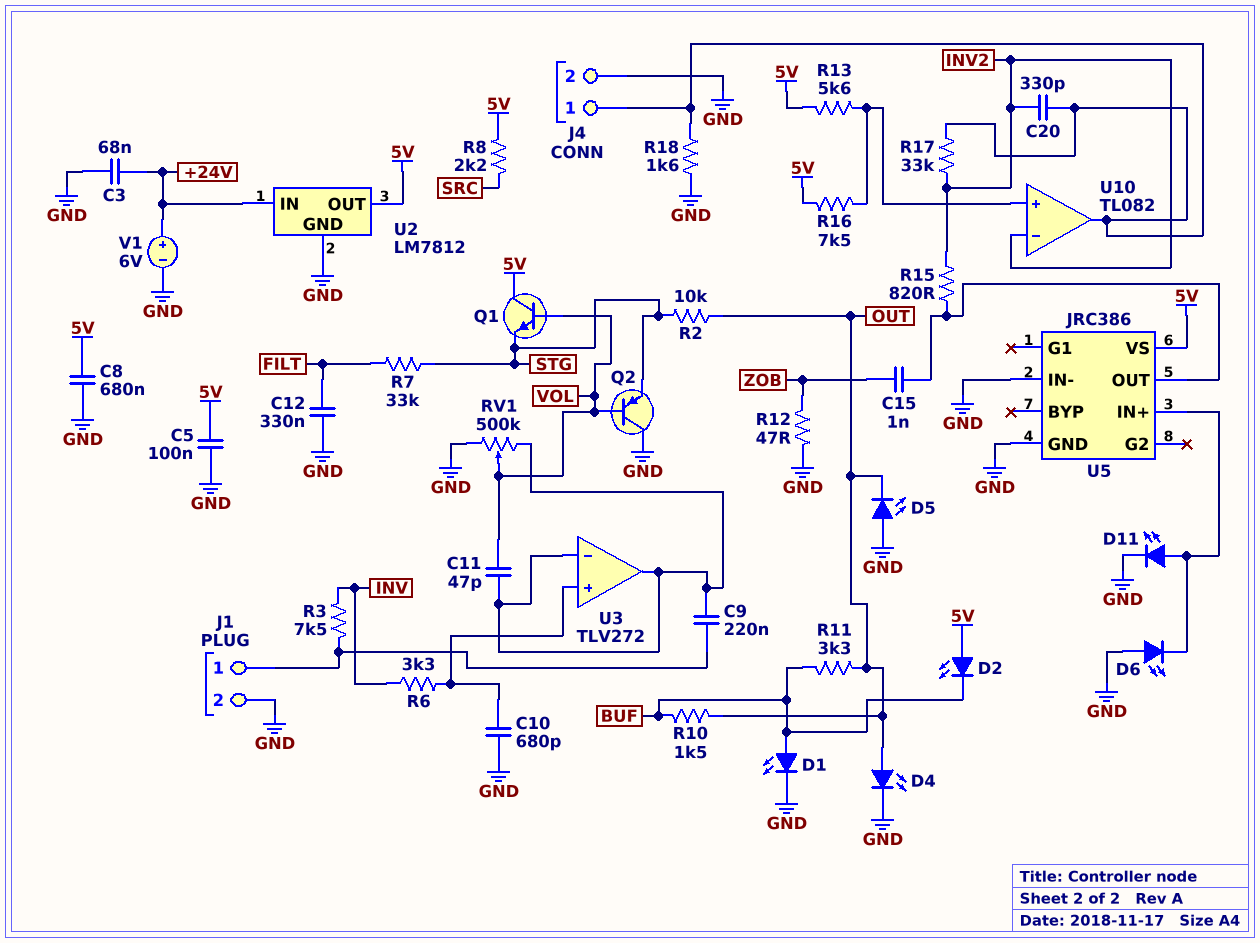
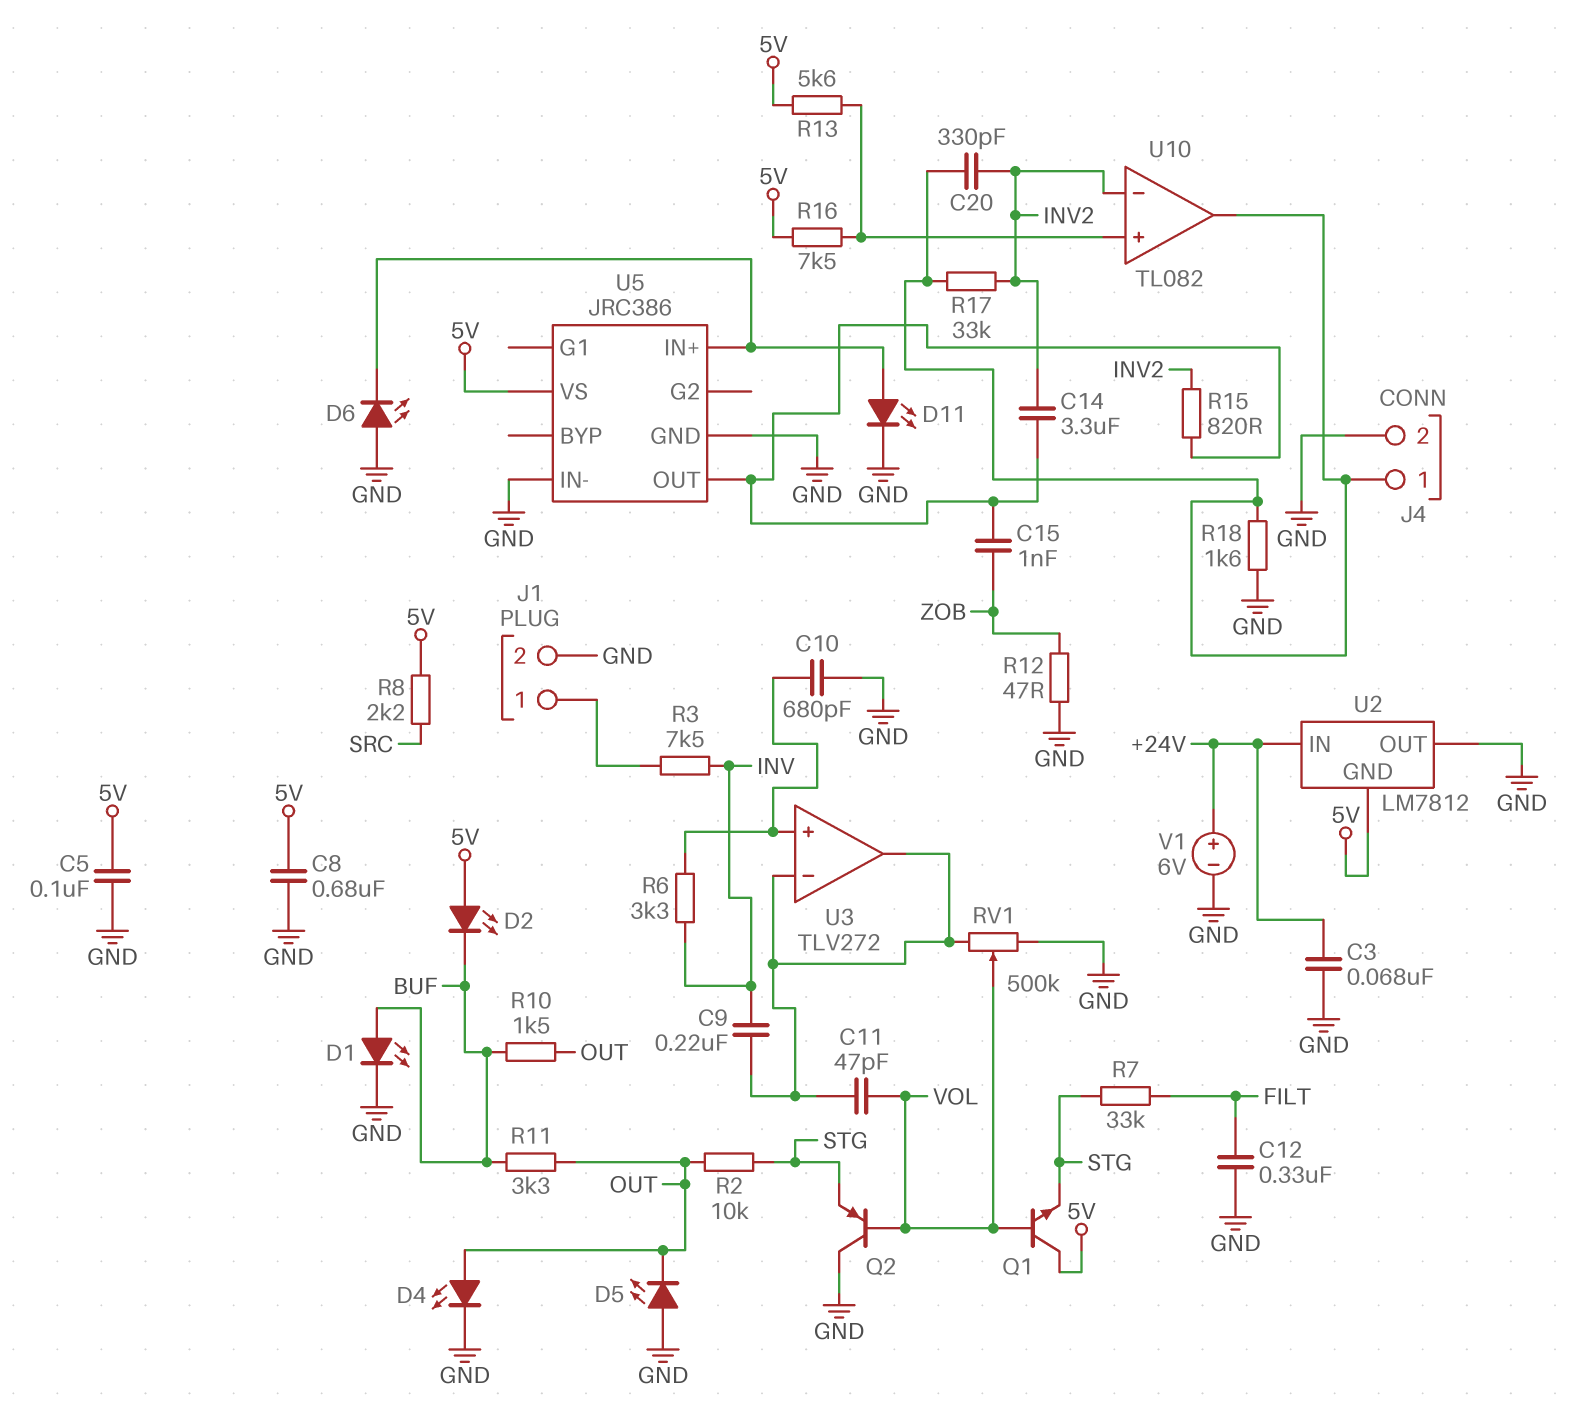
C9: 220nF (J1/1, U3/in-) -> 220nF (INV, U3/in-)
C14: none -> 3.3uF (INV2, U5/OUT)
U2 pin GND: GND -> 5V
U2 pin OUT: 5V -> GND

